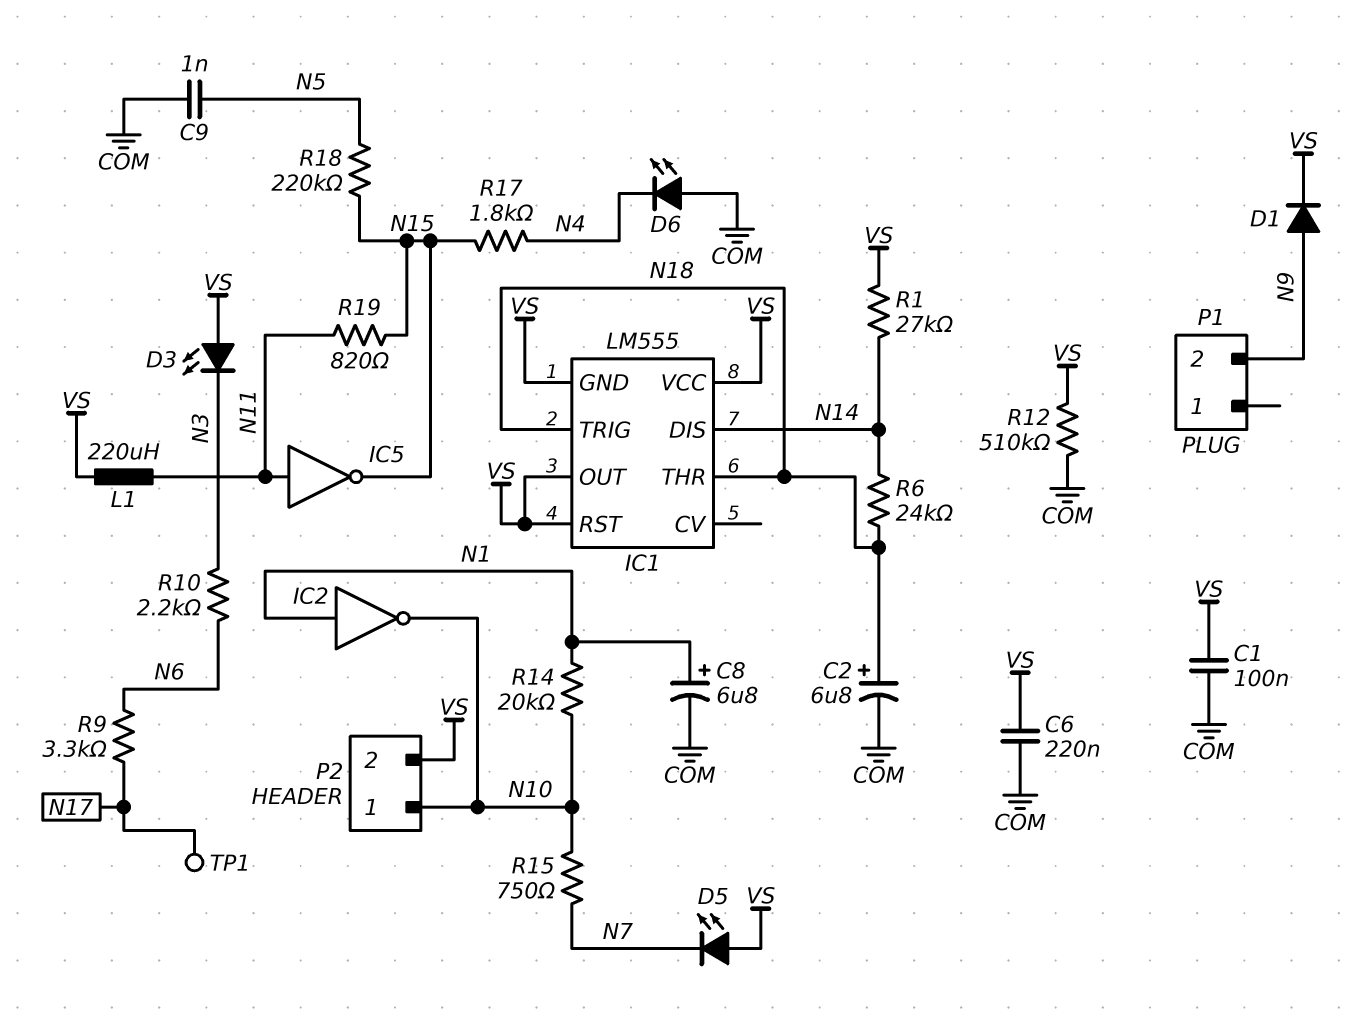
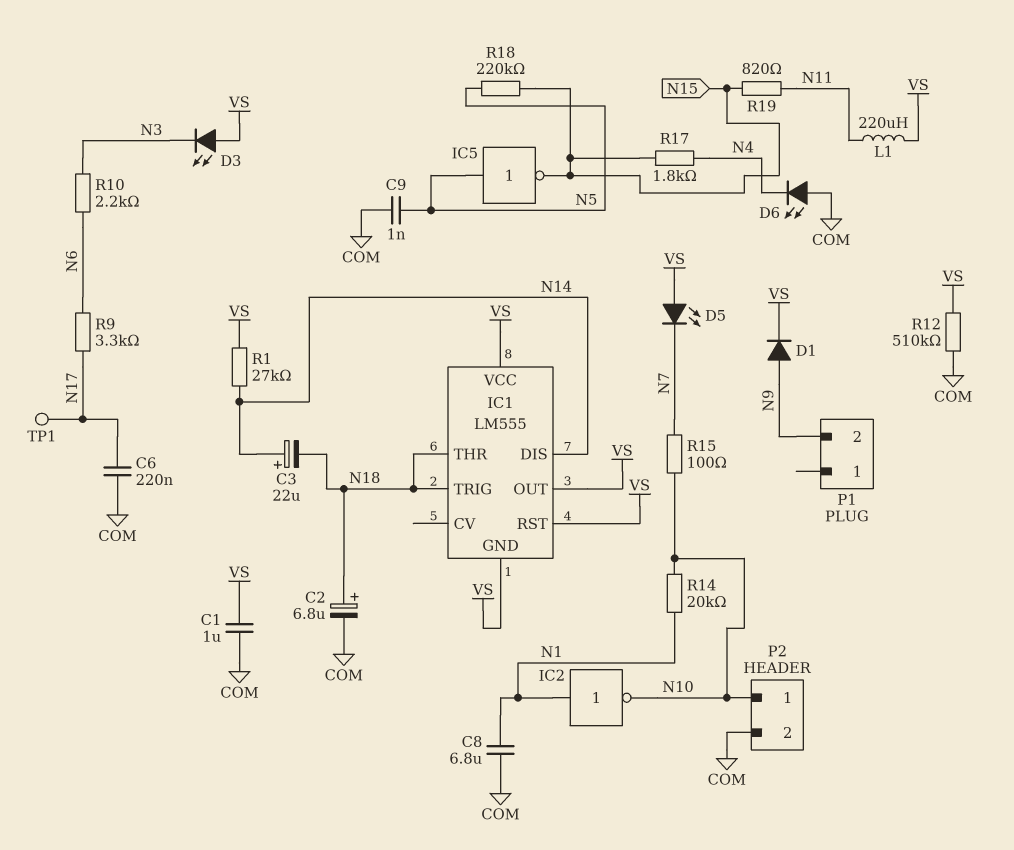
C1: 100nF (COM, VS) -> 1uF (COM, VS)
C3: none -> 22uF (plus N14, minus N18)
C6: 220nF (COM, VS) -> 220nF (COM, N17)
C8: 6.8uF (plus N1, minus COM) -> 6.8uF (COM, N1)
IC5: NOT (in N11, out N15) -> NOT (in N5, out N15)
P2 pin 2: VS -> COM
R6: 24k (N14, N18) -> none
R15: 750 (N7, N10) -> 100 (N7, N10)

